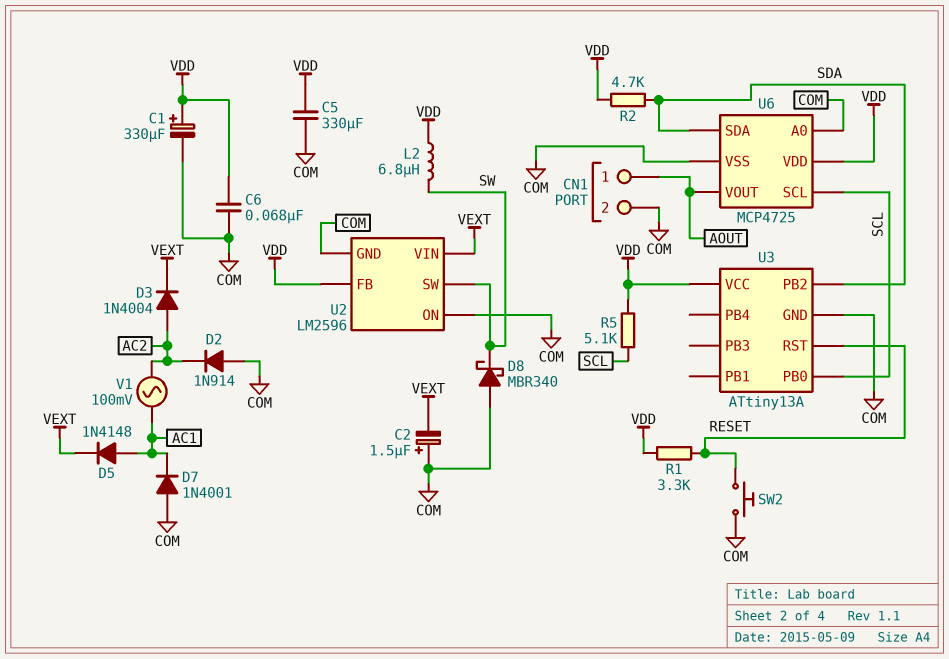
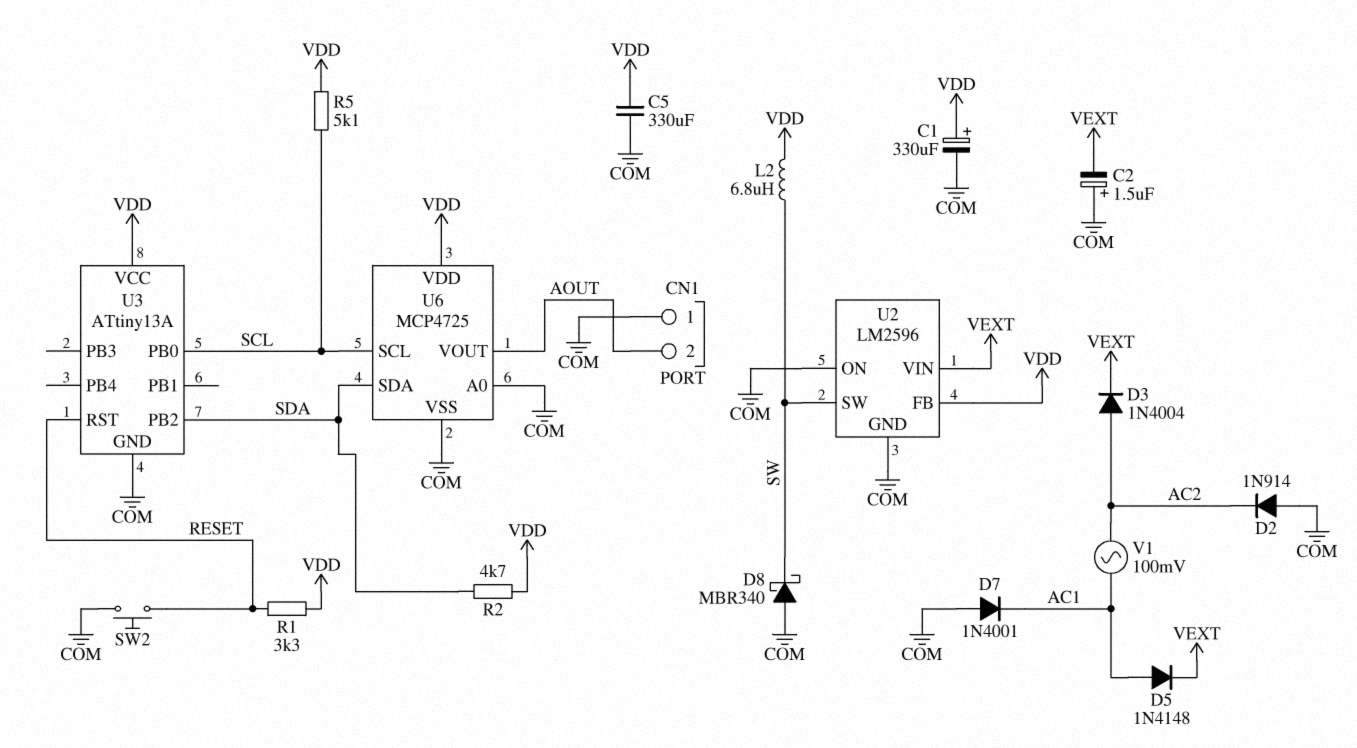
C6: 68nF (COM, VDD) -> none
CN1 pin 1: AOUT -> COM
CN1 pin 2: COM -> AOUT

